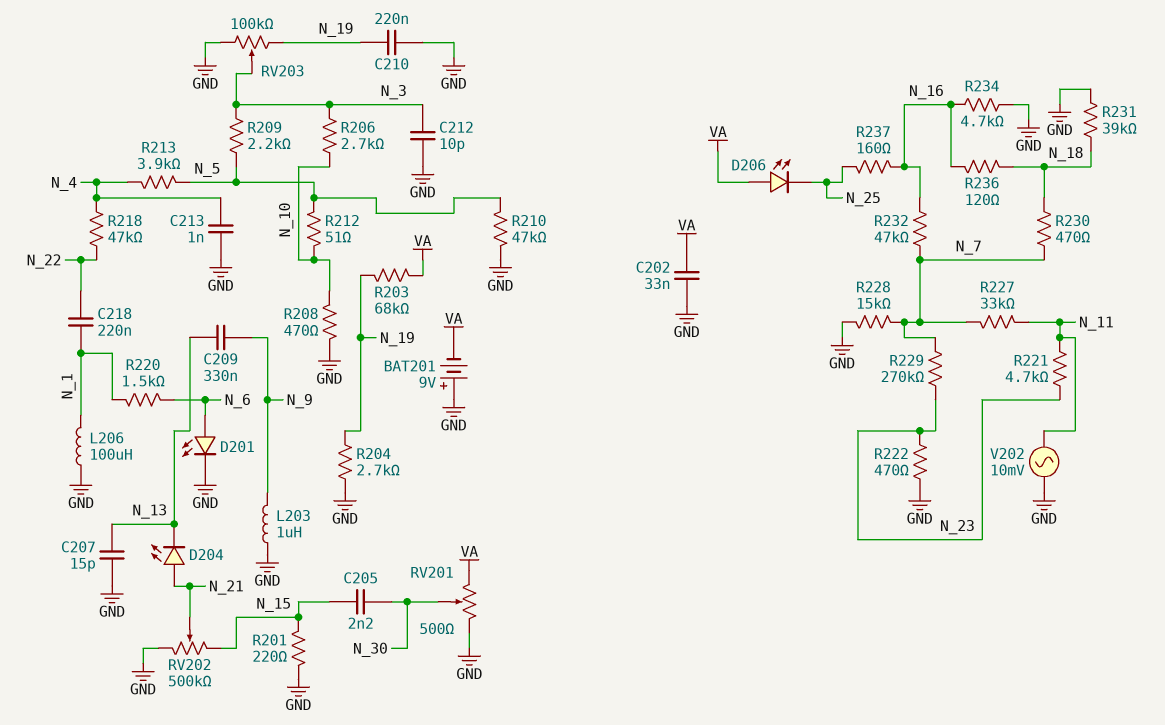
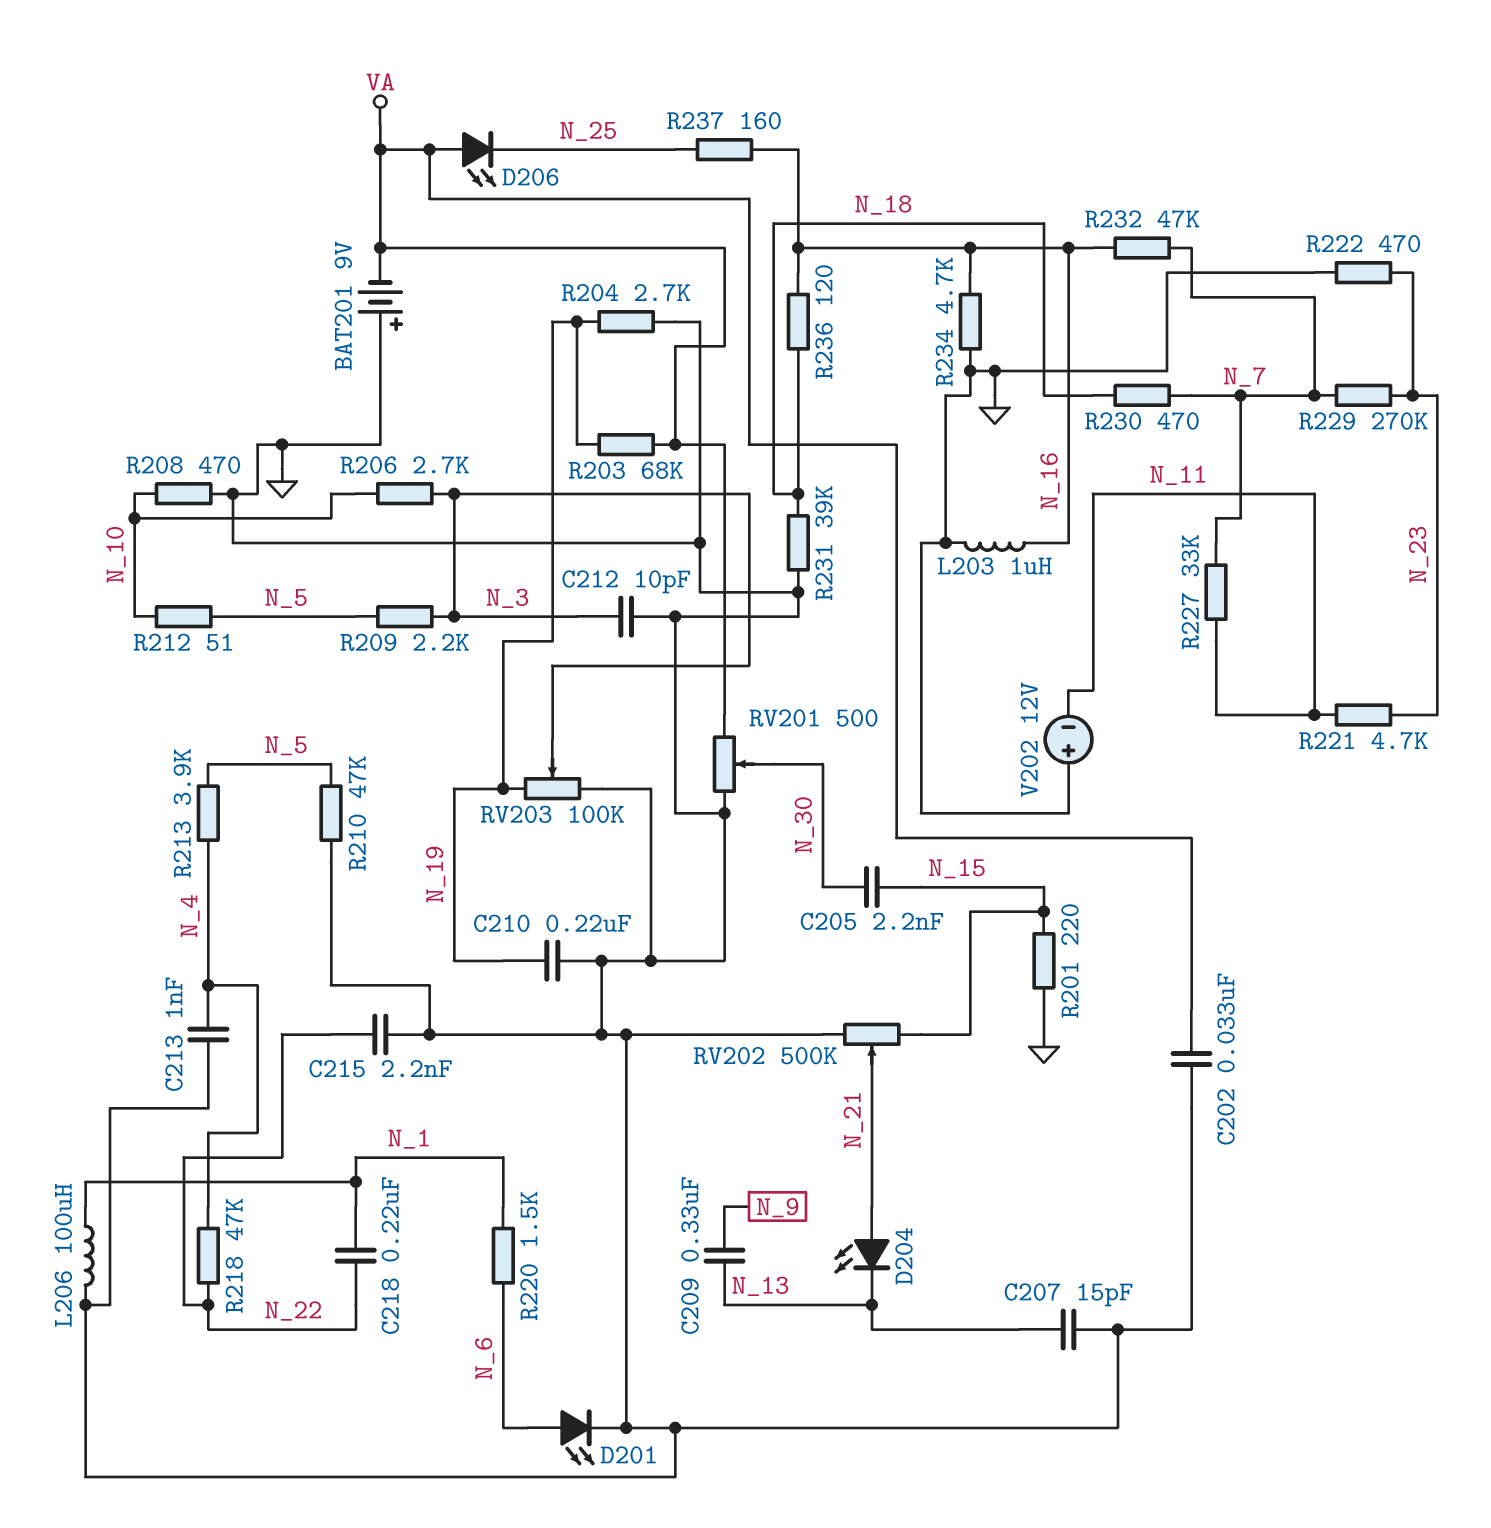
C215: none -> 2.2nF (GND, N_22)
L203: 1uH (GND, N_9) -> 1uH (GND, N_16)
R228: 15k (GND, N_7) -> none
V202: AC 10mV (GND, N_11) -> 12V (plus GND, minus N_11)

